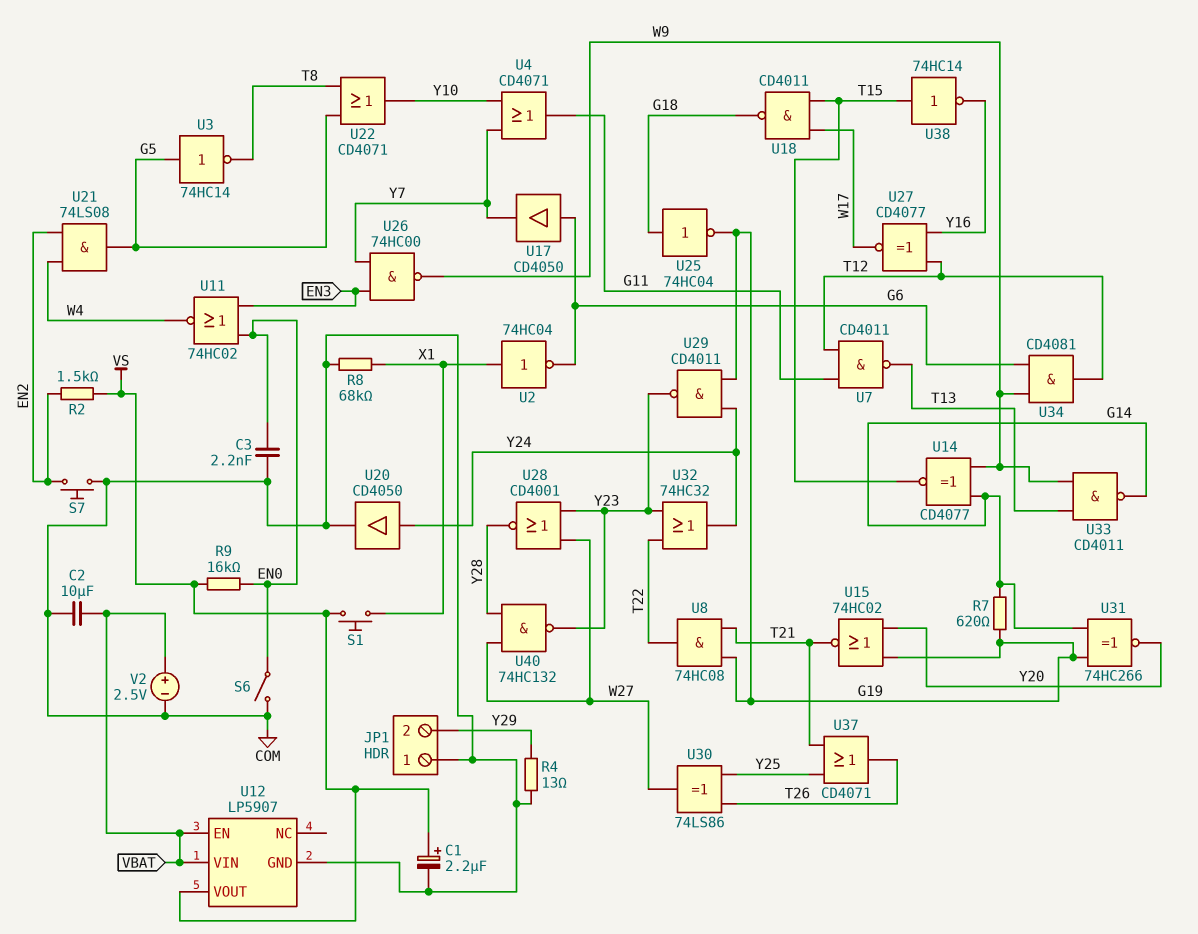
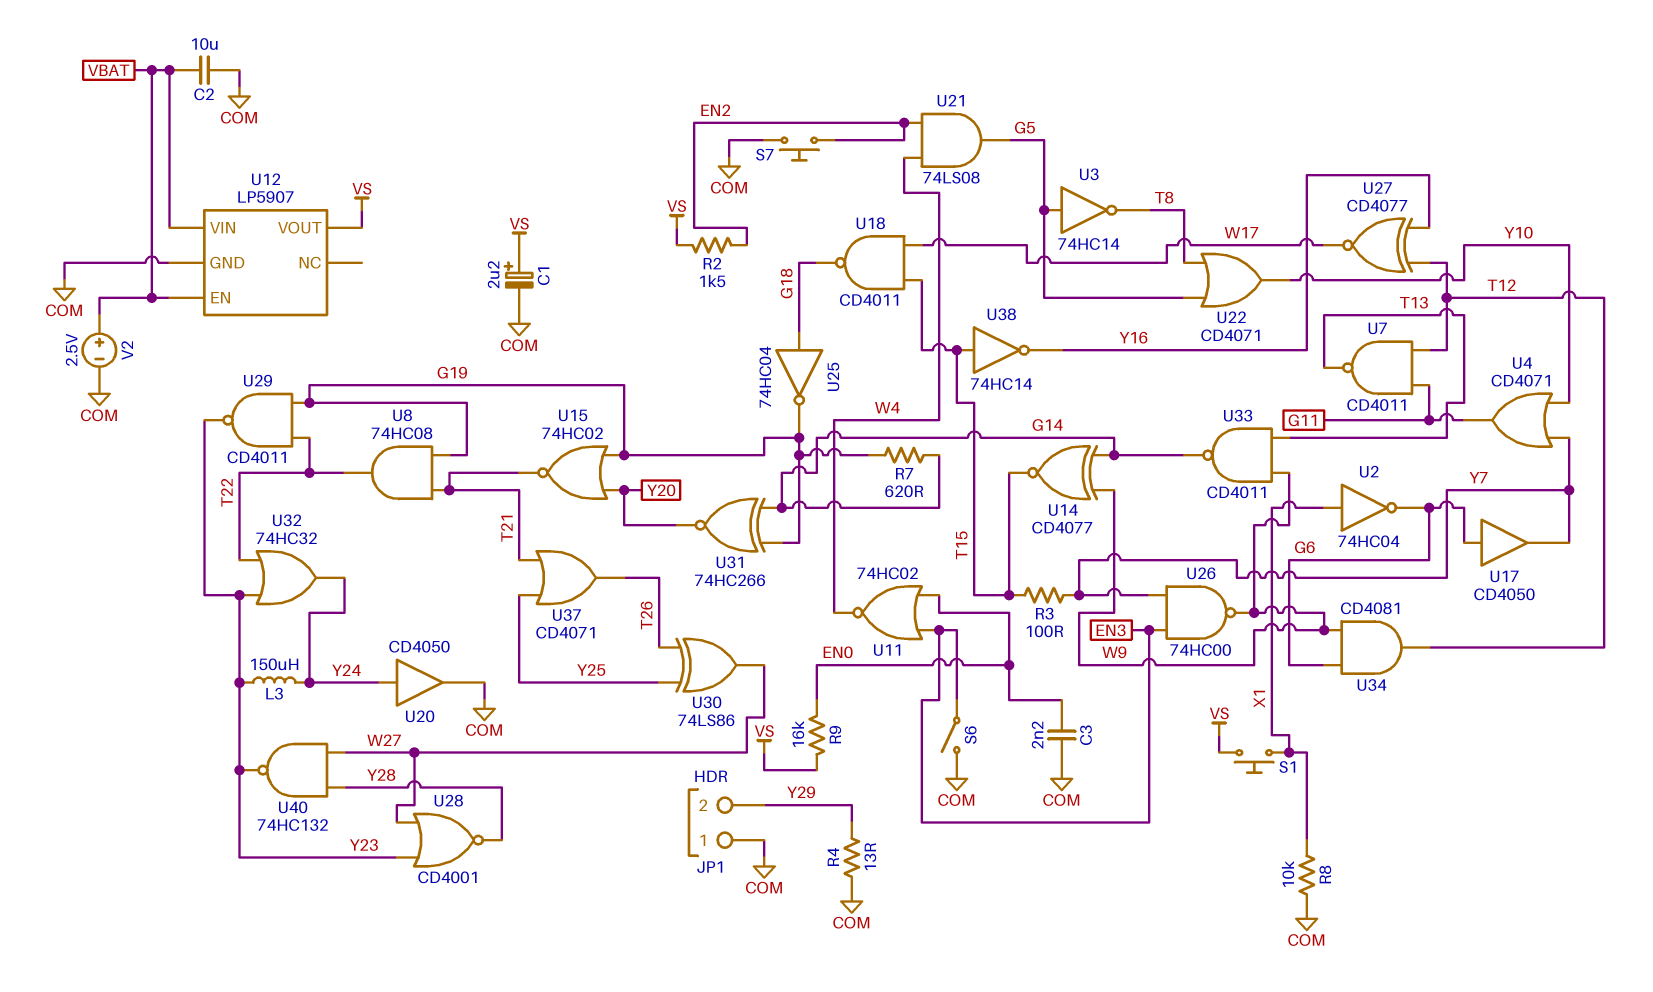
L3: none -> 150uH (Y23, Y24)
R3: none -> 100 (T15, Y7)
R8: 68k (COM, X1) -> 10k (COM, X1)
S6: switch (COM, EN0) -> switch (COM, EN3)
U29: NAND CD4011 (in G19, in Y24, out Y23) -> NAND CD4011 (in G19, in T22, out Y23)

